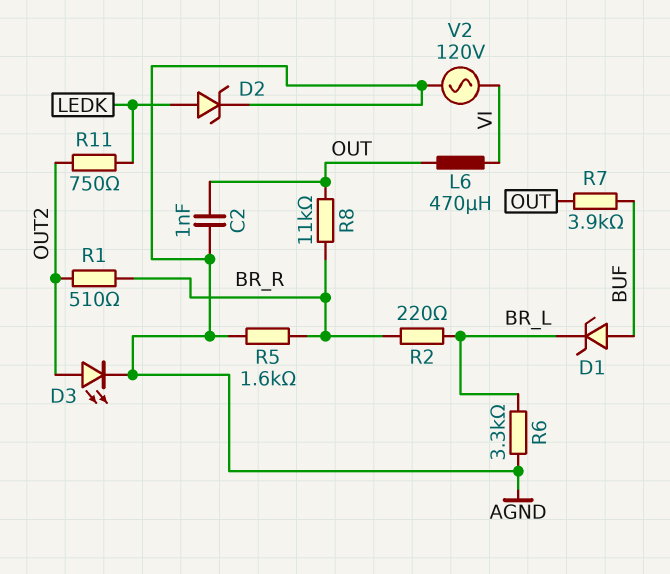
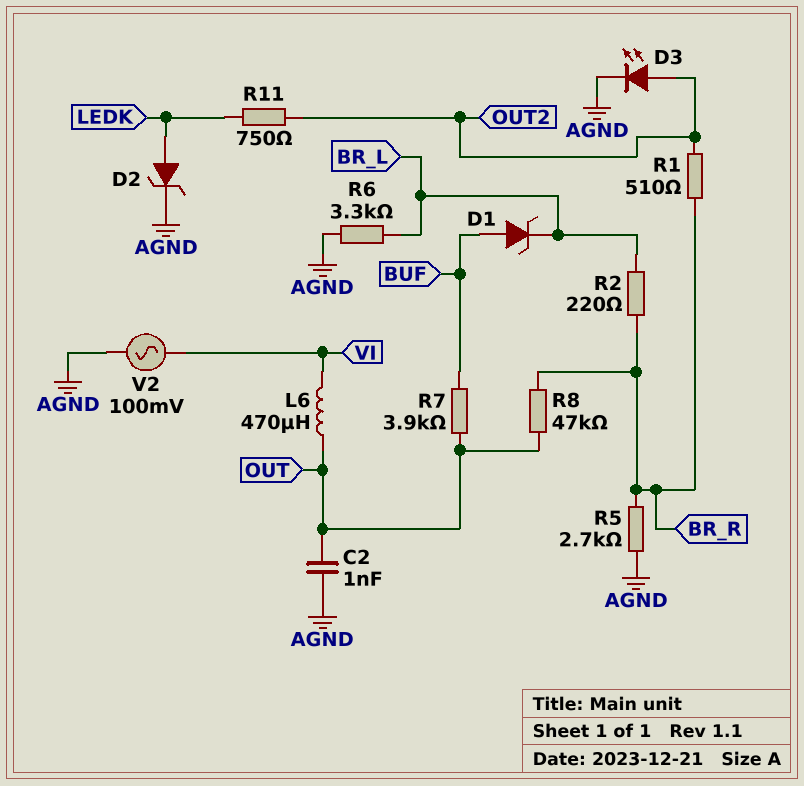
R5: 1.6k (AGND, BR_R) -> 2.7k (AGND, BR_R)
R8: 11k (BR_R, OUT) -> 47k (BR_R, OUT)
V2: AC 120V (AGND, VI) -> AC 100mV (AGND, VI)

